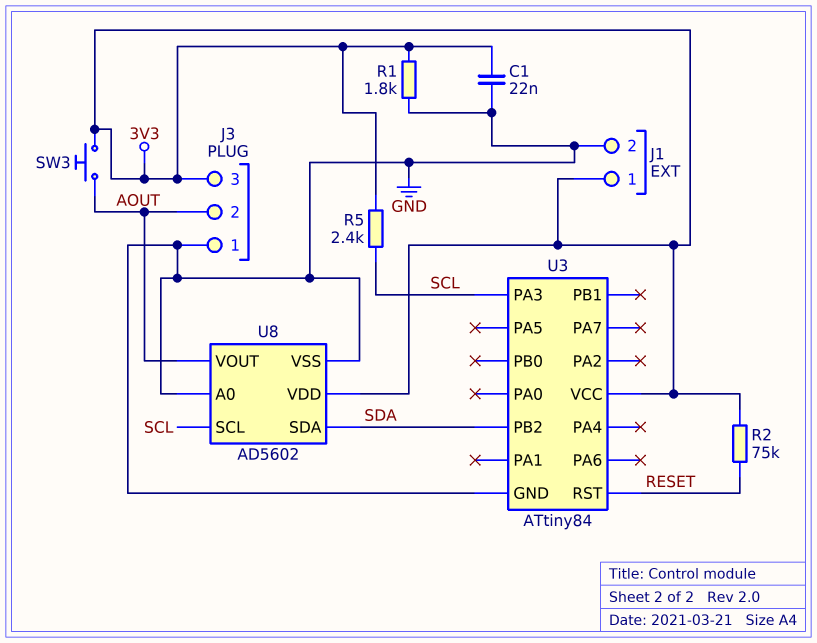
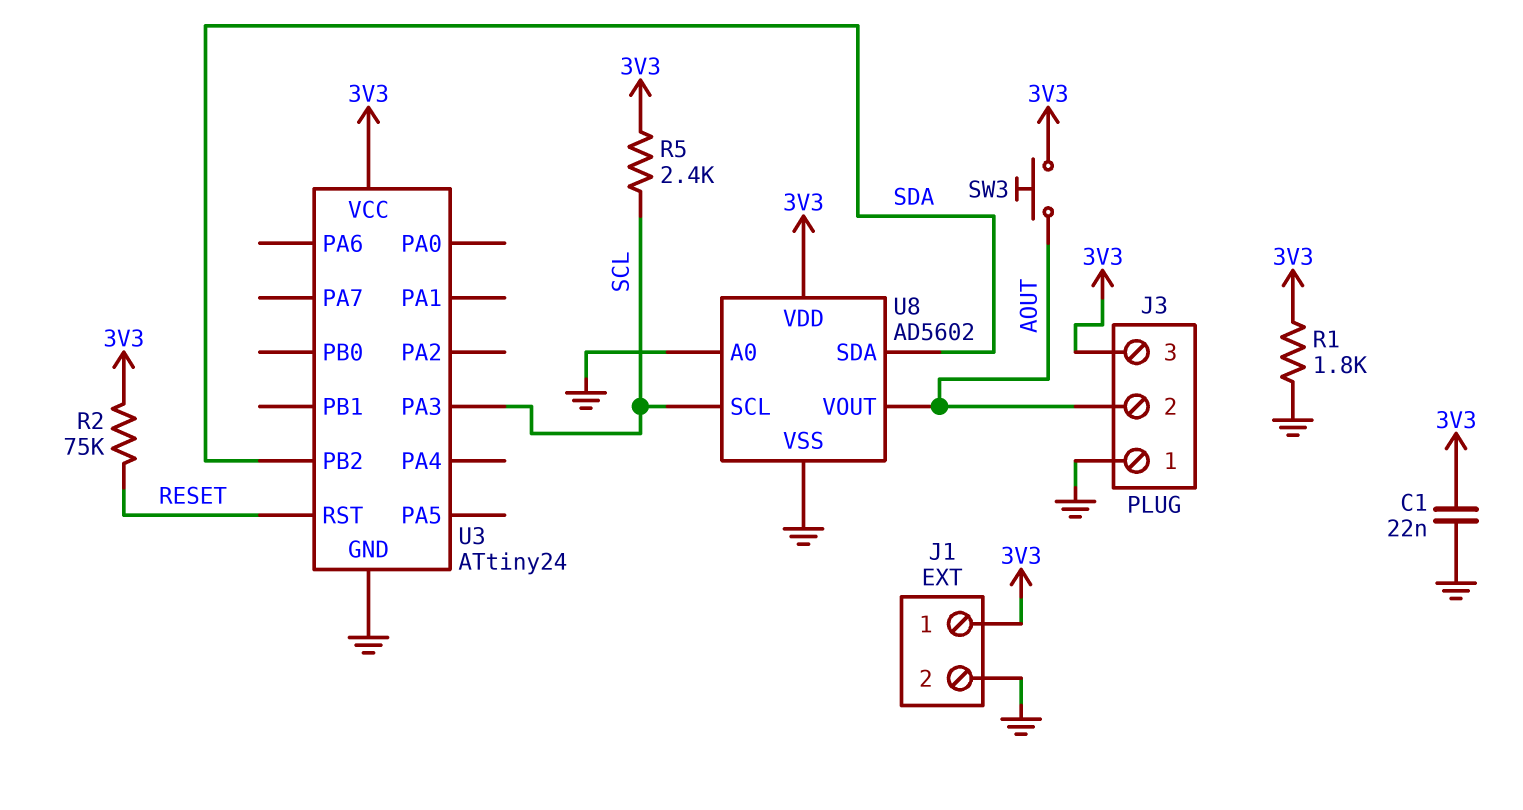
U3: ATtiny84 -> ATtiny24

